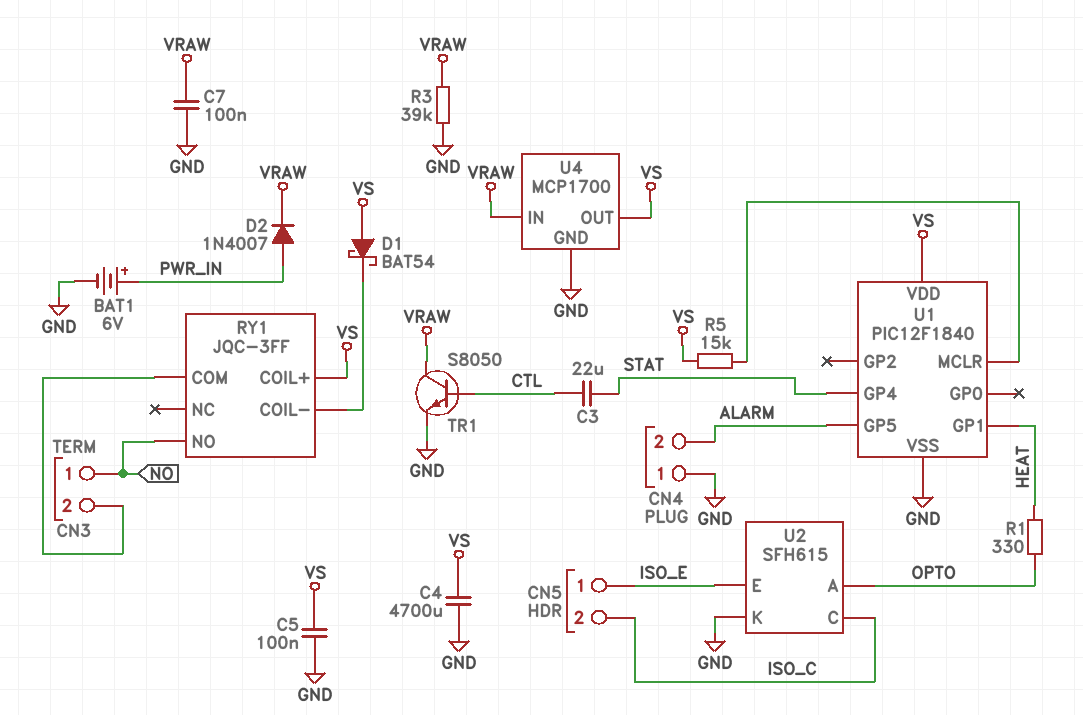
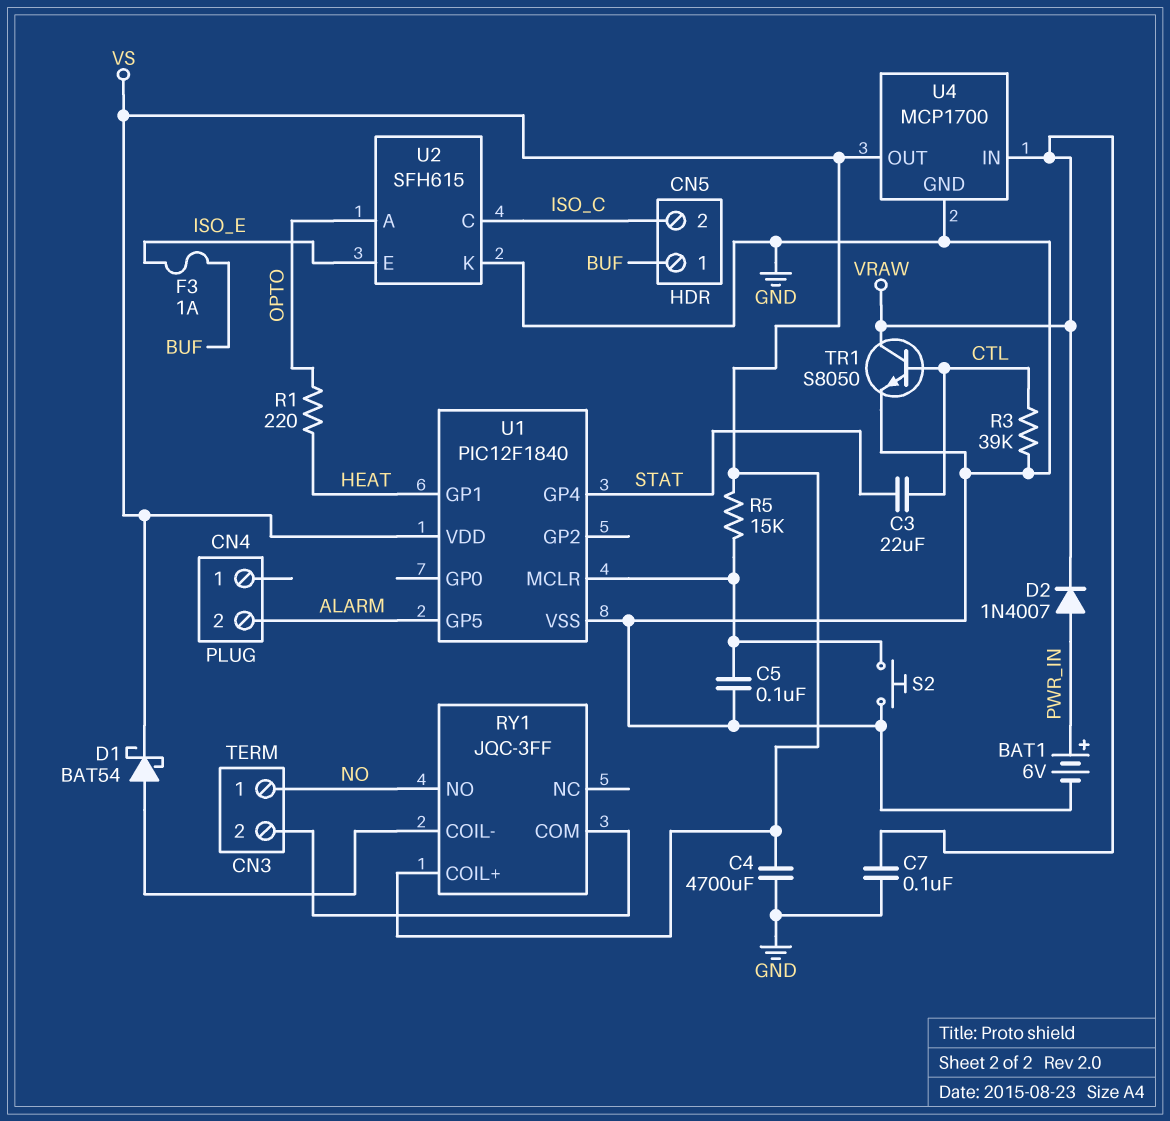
C5: 100nF (GND, VS) -> 100nF (GND, U1/MCLR)
CN4 pin 1: GND -> none
CN5 pin 1: ISO_E -> BUF
D1: schottky BAT54 (A VS, K RY1/COIL-) -> schottky BAT54 (A RY1/COIL-, K VS)
F3: none -> 1A (BUF, ISO_E)
R1: 330 (HEAT, OPTO) -> 220 (HEAT, OPTO)
R3: 39k (GND, VRAW) -> 39k (CTL, GND)
S2: none -> button (GND, U1/MCLR)

